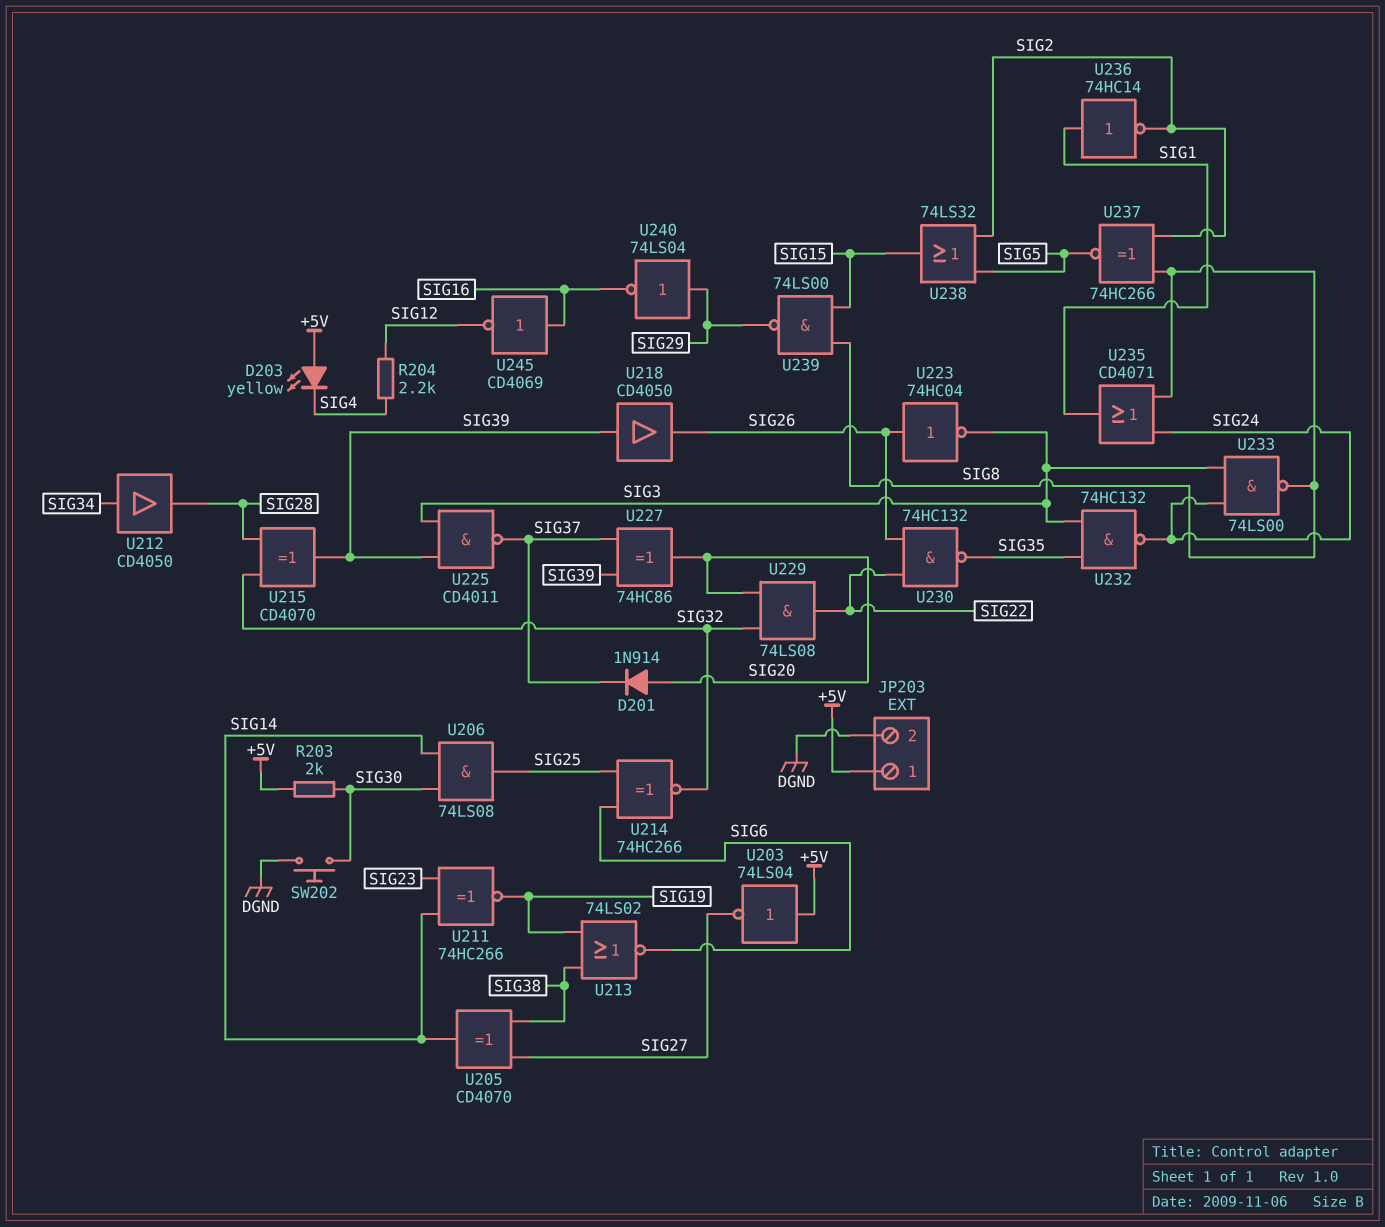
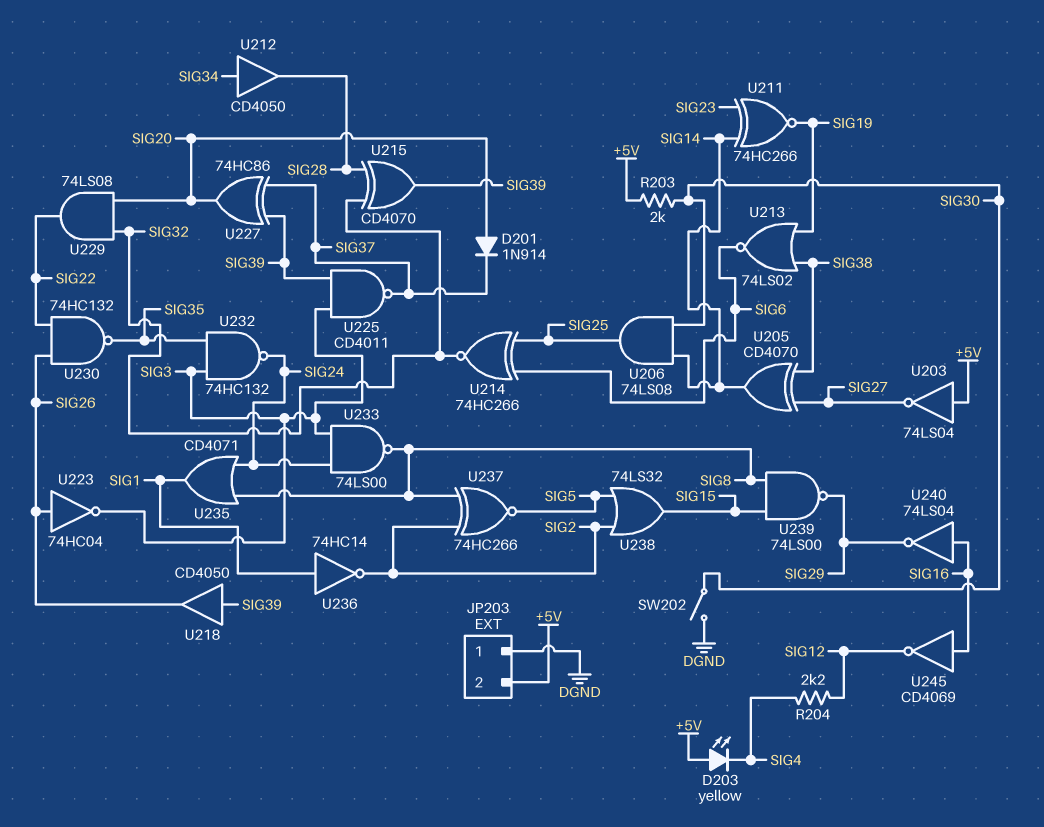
JP203 pin 1: +5V -> DGND
JP203 pin 2: DGND -> +5V
SW202: button (DGND, SIG30) -> switch (DGND, SIG30)
U240: NOT 74LS04 (in SIG29, out SIG16) -> NOT 74LS04 (in SIG16, out SIG29)

